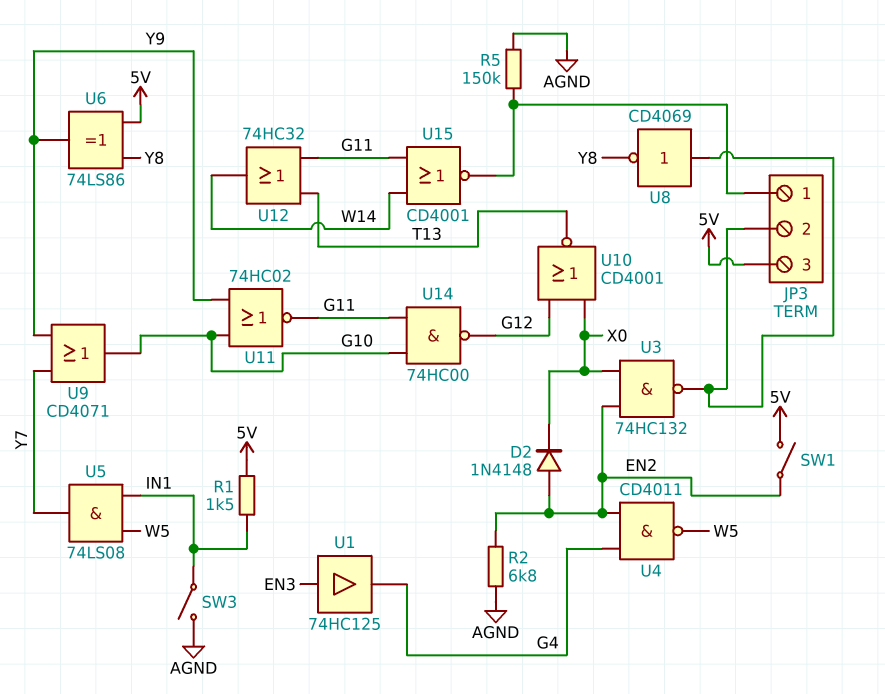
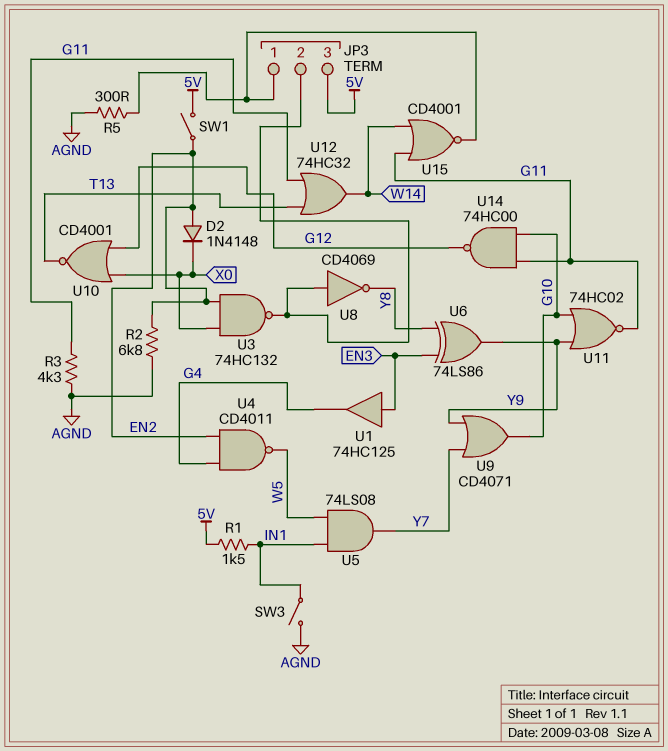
R3: none -> 4.3k (AGND, G11)
R5: 150k (AGND, JP3/1) -> 300 (AGND, JP3/1)
U6: XOR 74LS86 (in 5V, in Y8, out Y9) -> XOR 74LS86 (in EN3, in Y8, out Y9)

